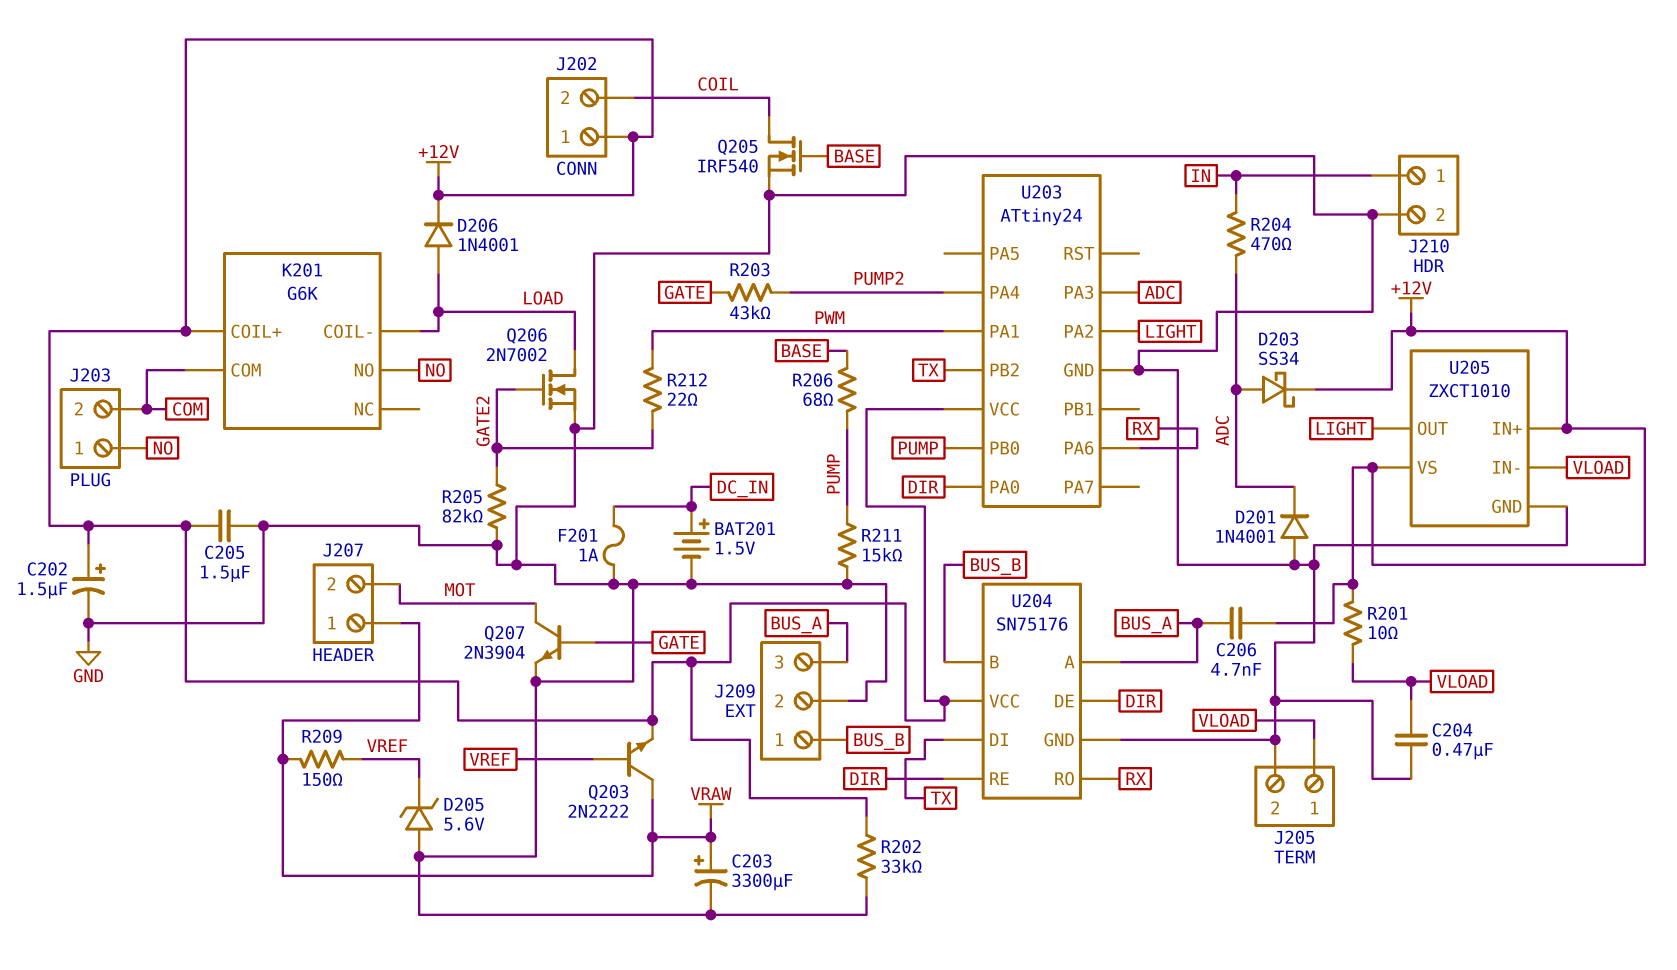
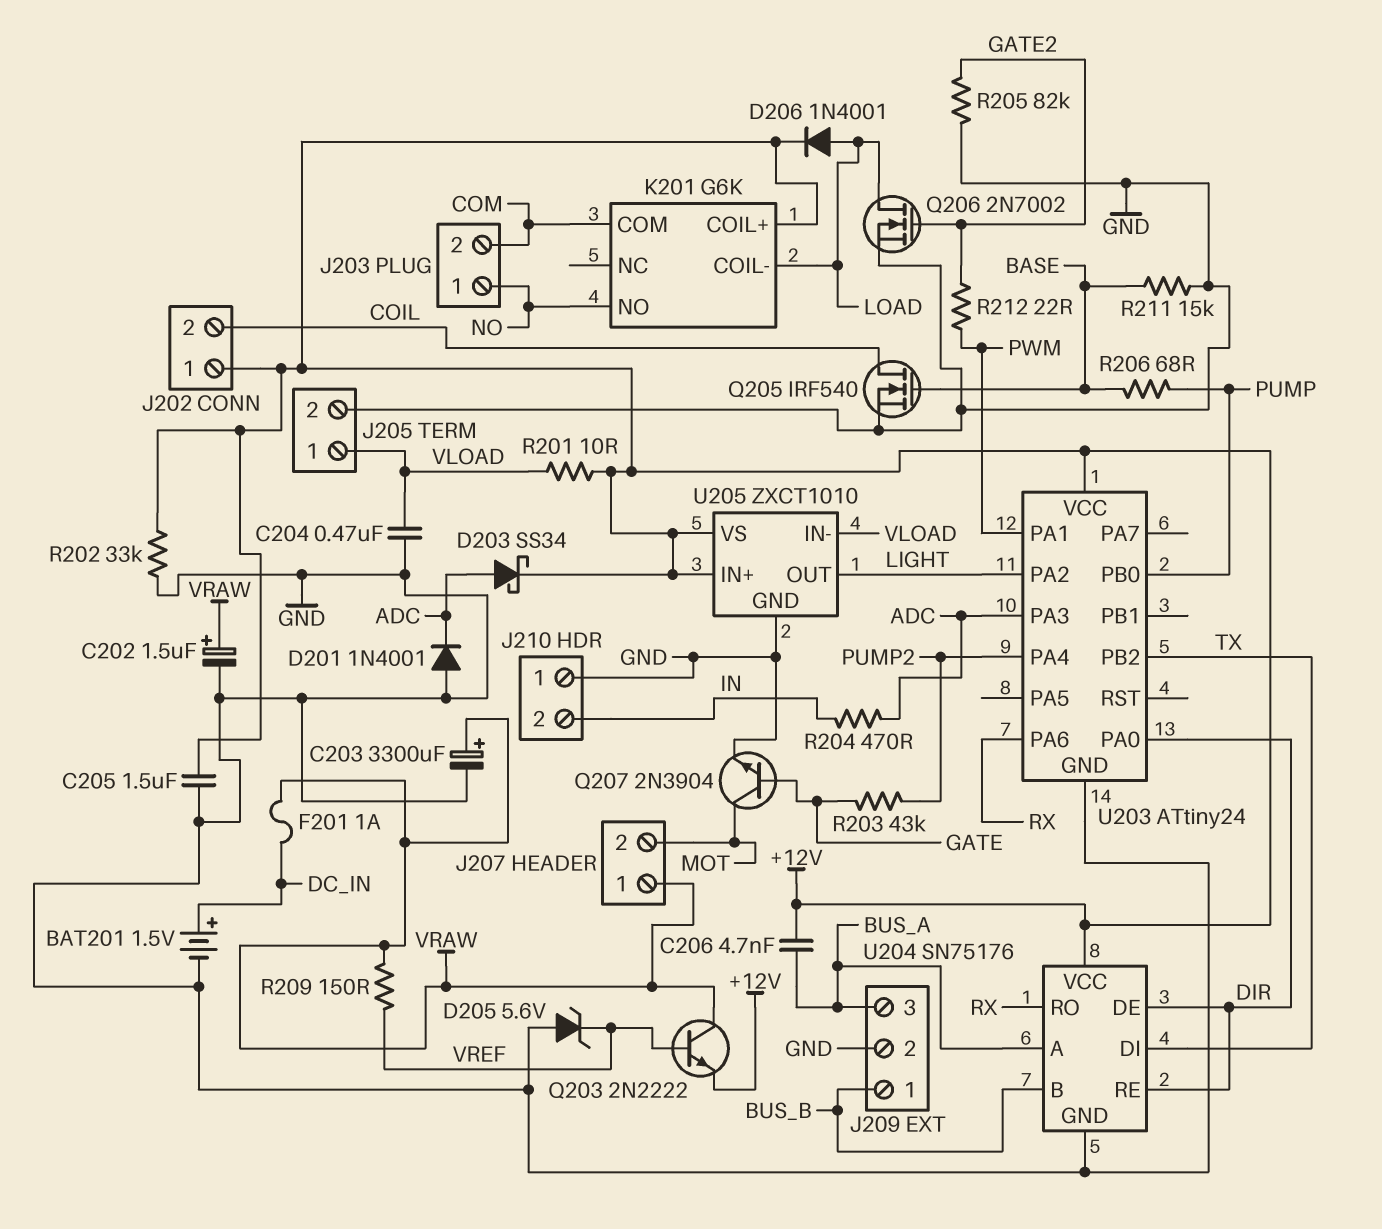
C202: 1.5uF (plus +12V, minus GND) -> 1.5uF (plus VRAW, minus GND)
F201: 1A (DC_IN, GND) -> 1A (DC_IN, VRAW)
J210 pin 1: IN -> GND
J210 pin 2: GND -> IN
R211: 15k (GND, PUMP) -> 15k (BASE, GND)

